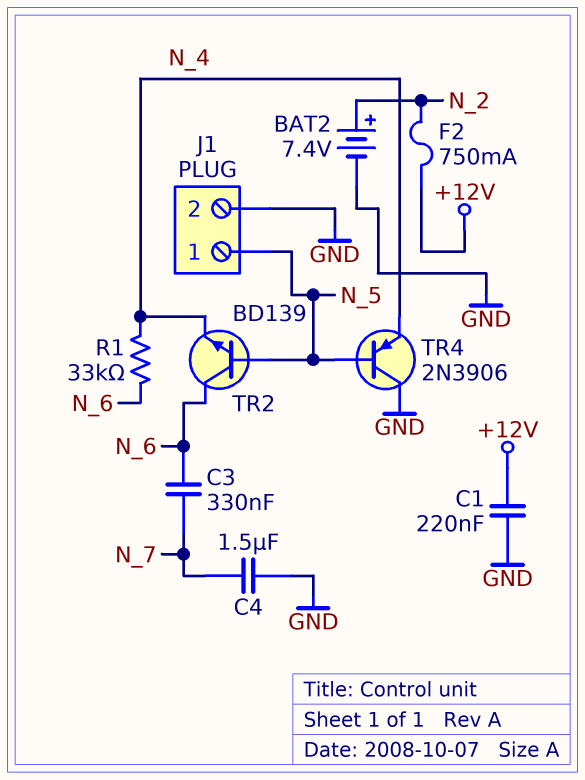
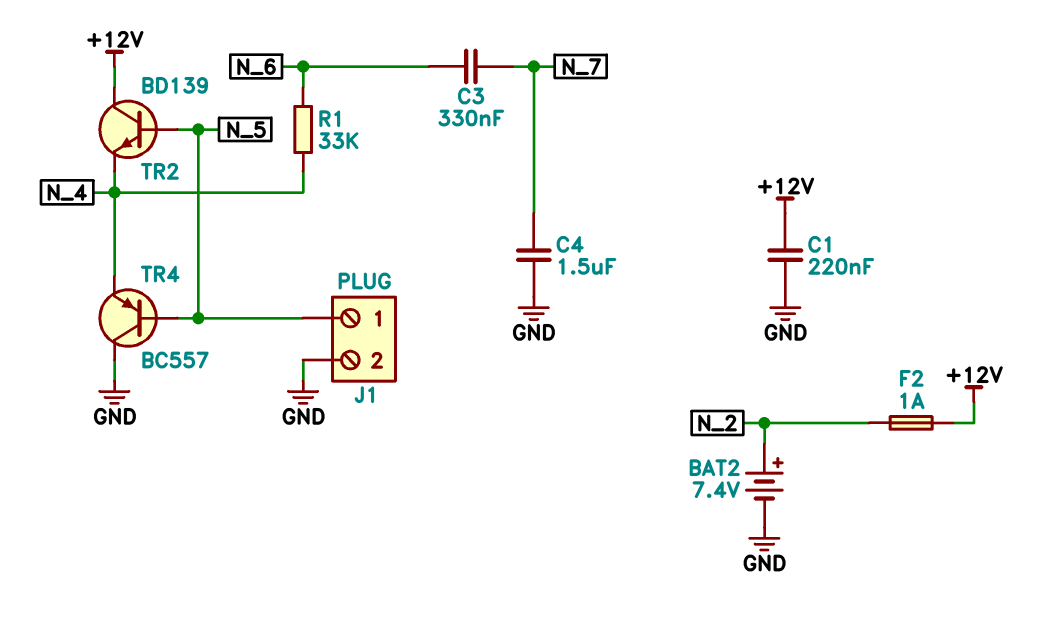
F2: 750mA (+12V, N_2) -> 1A (+12V, N_2)
TR2: NPN BD139 (B N_5, C N_6, E N_4) -> NPN BD139 (B N_5, C +12V, E N_4)
TR4: PNP 2N3906 (B N_5, C GND, E N_4) -> PNP BC557 (B N_5, C GND, E N_4)

